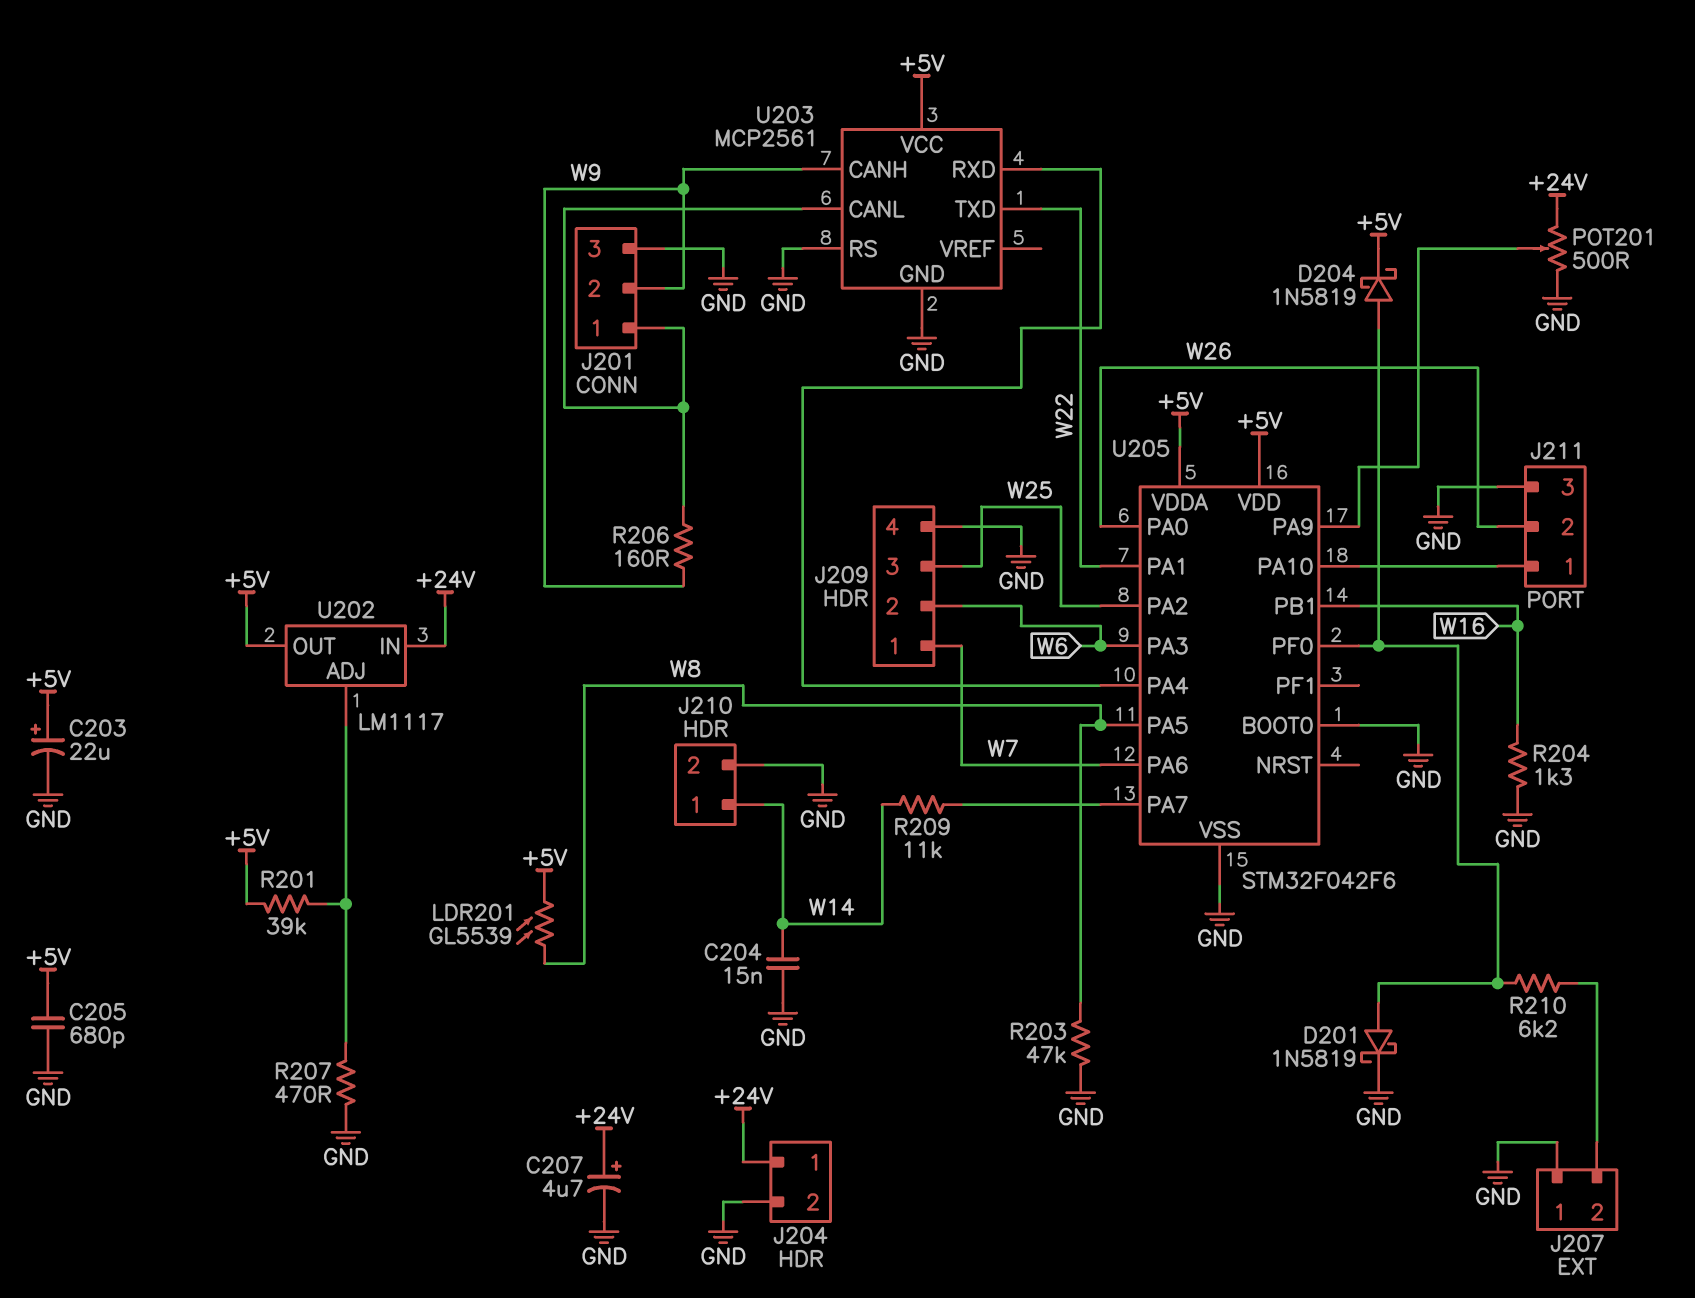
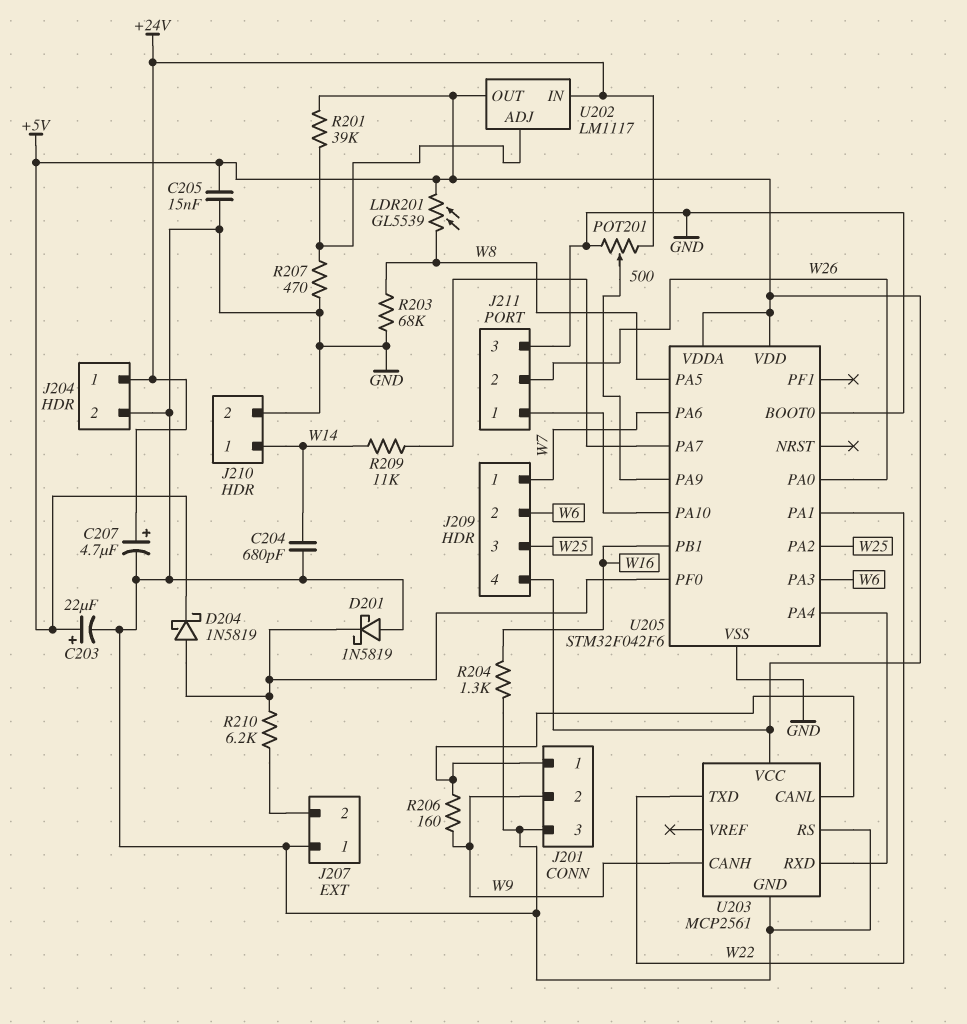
C204: 15nF (GND, W14) -> 680pF (GND, W14)
C205: 680pF (+5V, GND) -> 15nF (+5V, GND)
D201: schottky 1N5819 (A U205/PF0, K GND) -> schottky 1N5819 (A GND, K U205/PF0)
J209 pin 4: GND -> +5V
R203: 47k (GND, W8) -> 68k (GND, W8)

